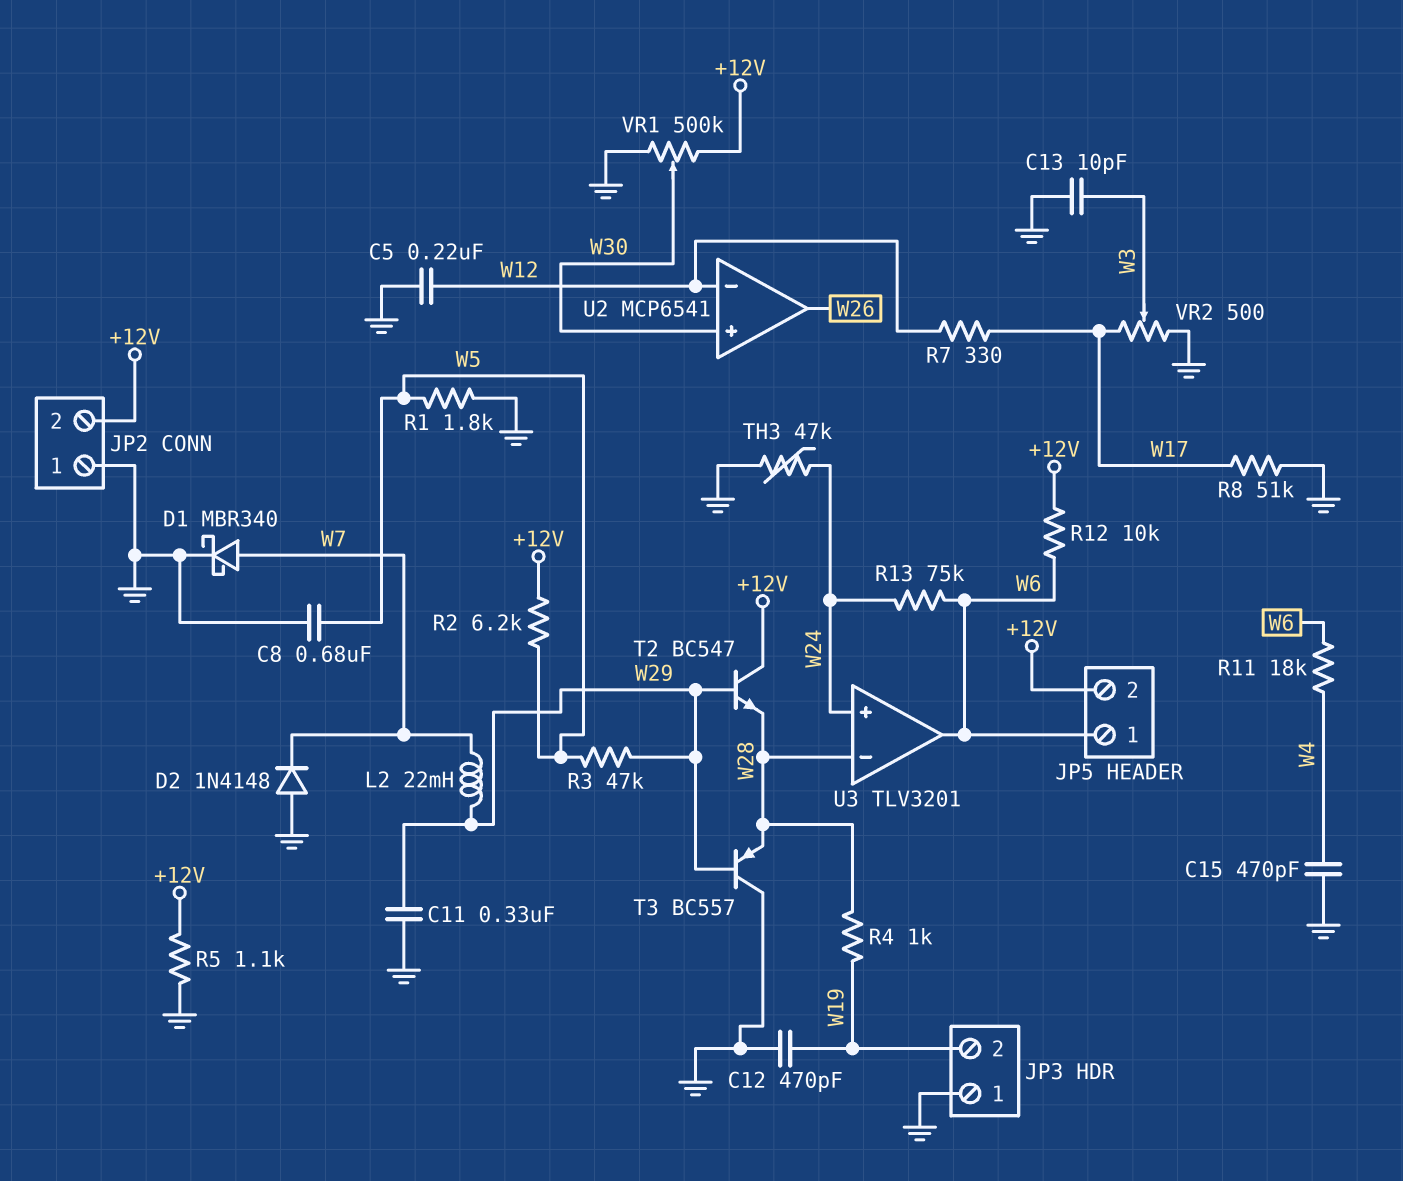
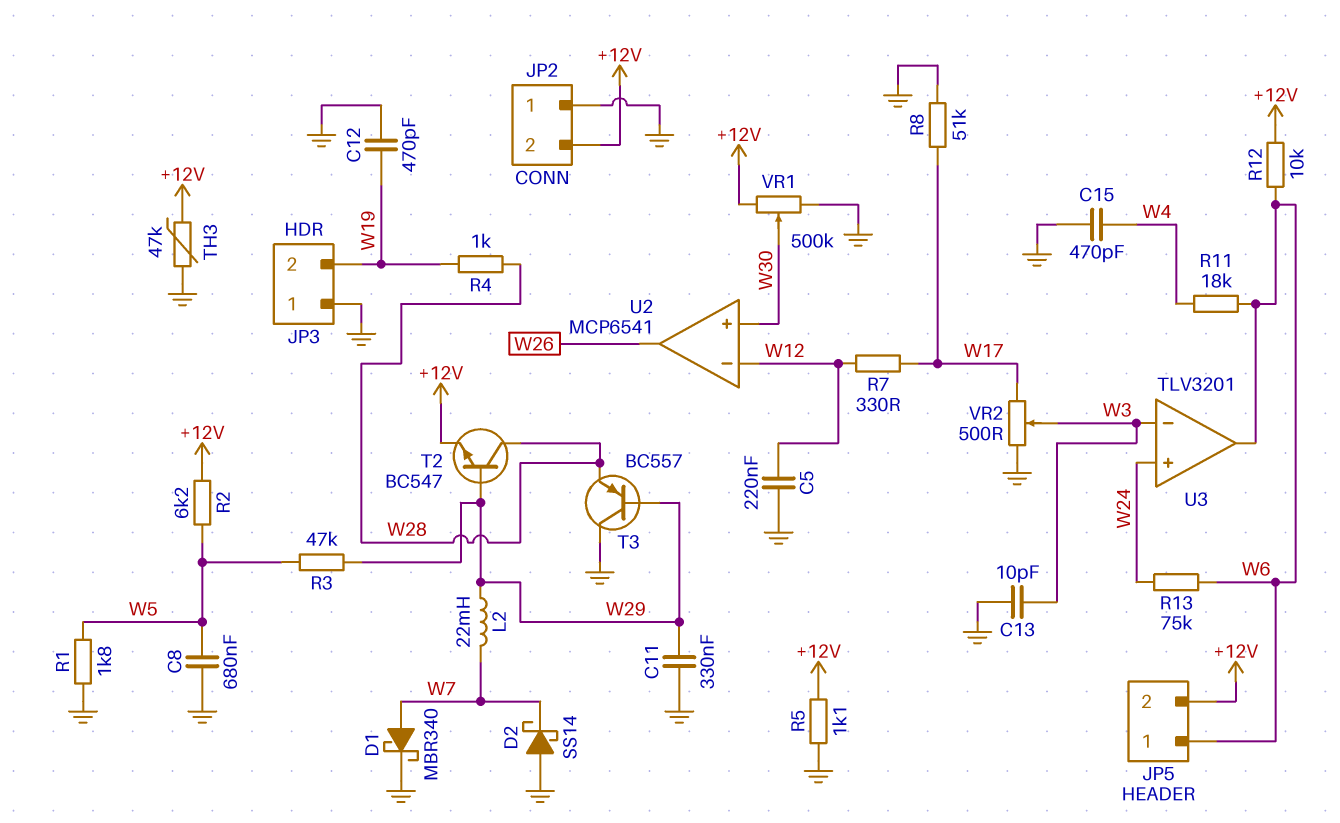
D2: diode 1N4148 (A GND, K W7) -> schottky SS14 (A GND, K W7)
T2: NPN BC547 (B W29, C +12V, E W28) -> NPN BC547 (B W29, C W28, E +12V)
TH3: 47k (GND, W24) -> 47k (+12V, GND)
U3 pin in-: W28 -> W3

